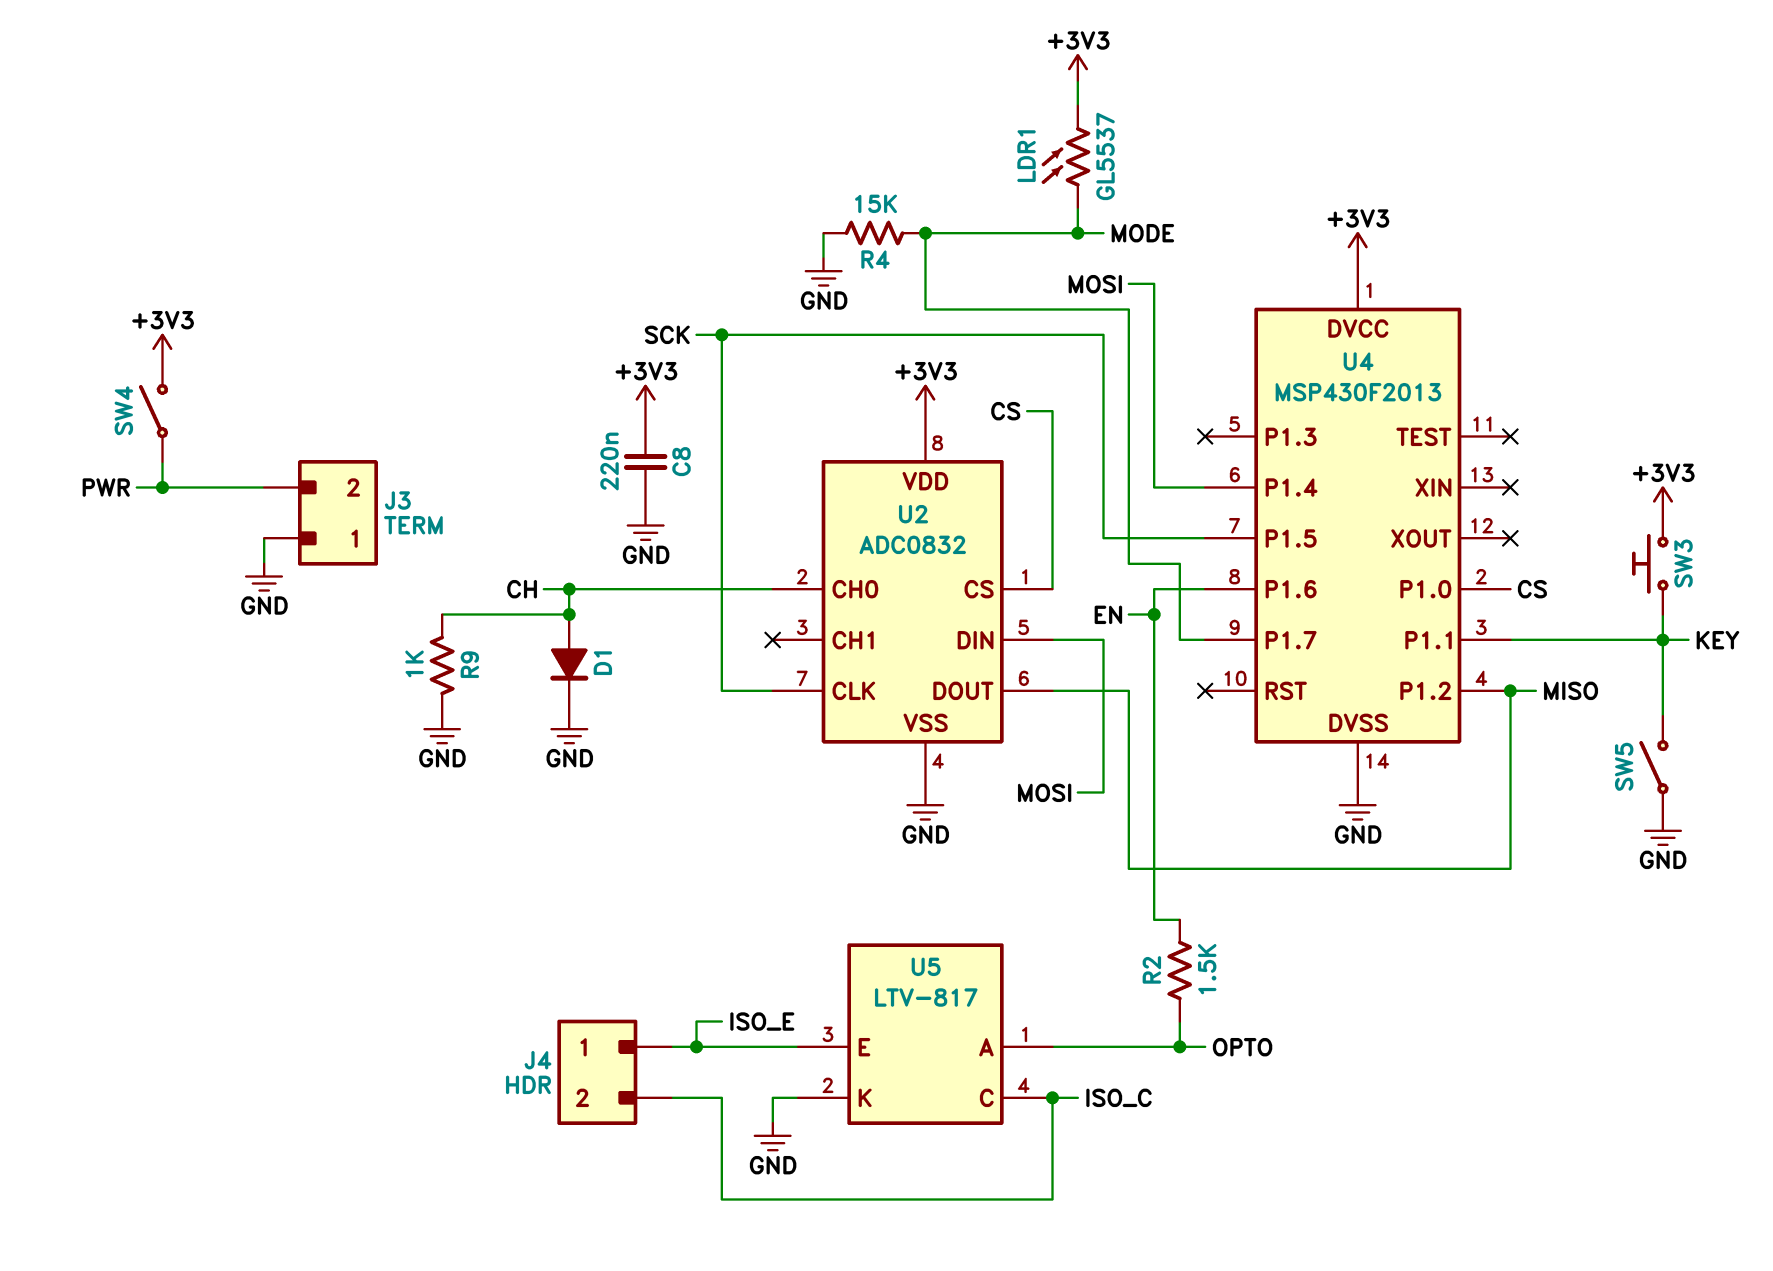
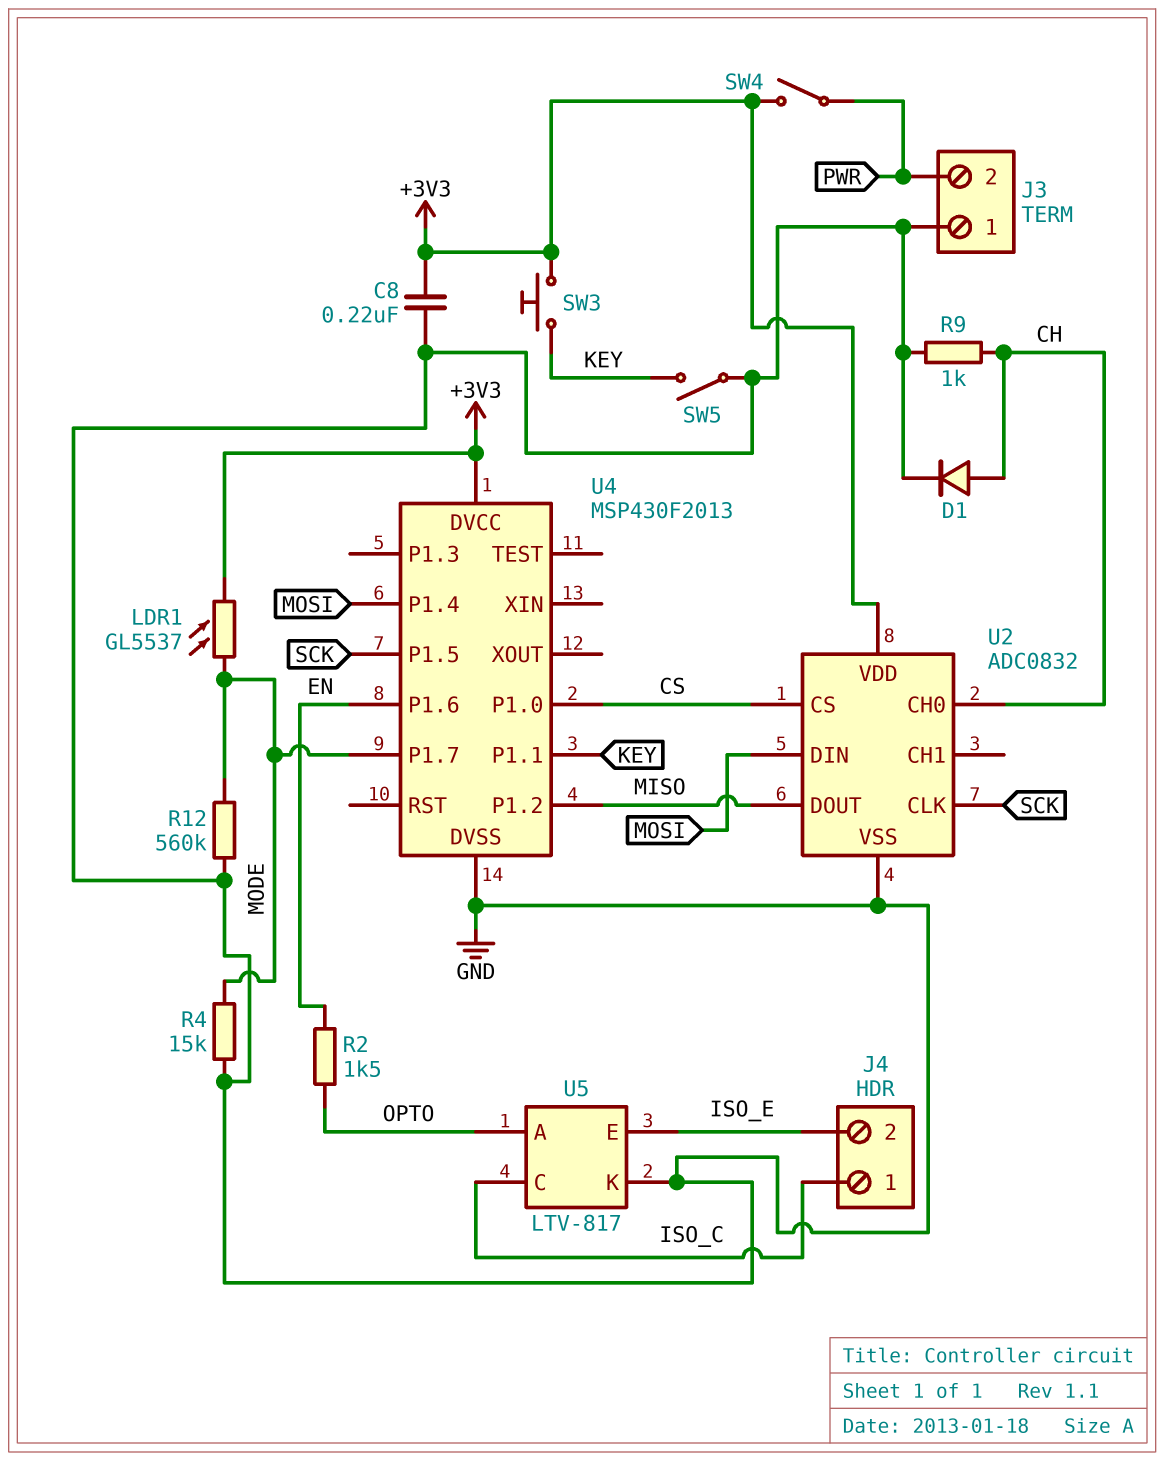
J4 pin 1: ISO_E -> ISO_C
J4 pin 2: ISO_C -> ISO_E
R12: none -> 560k (GND, MODE)

